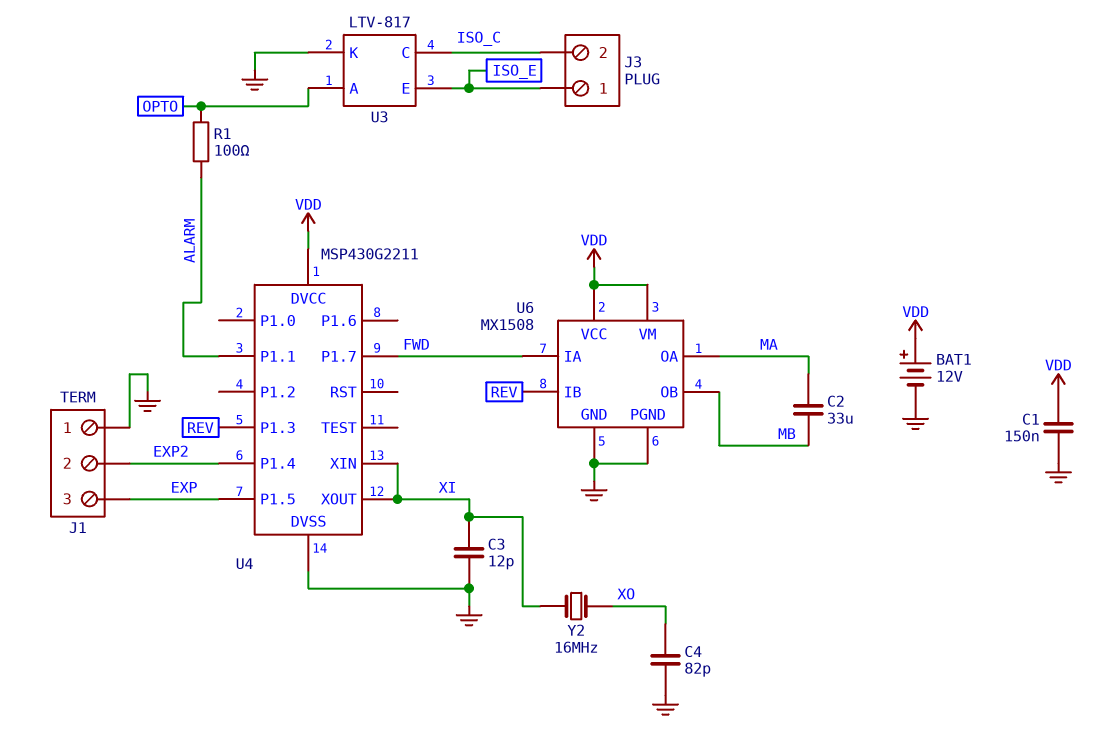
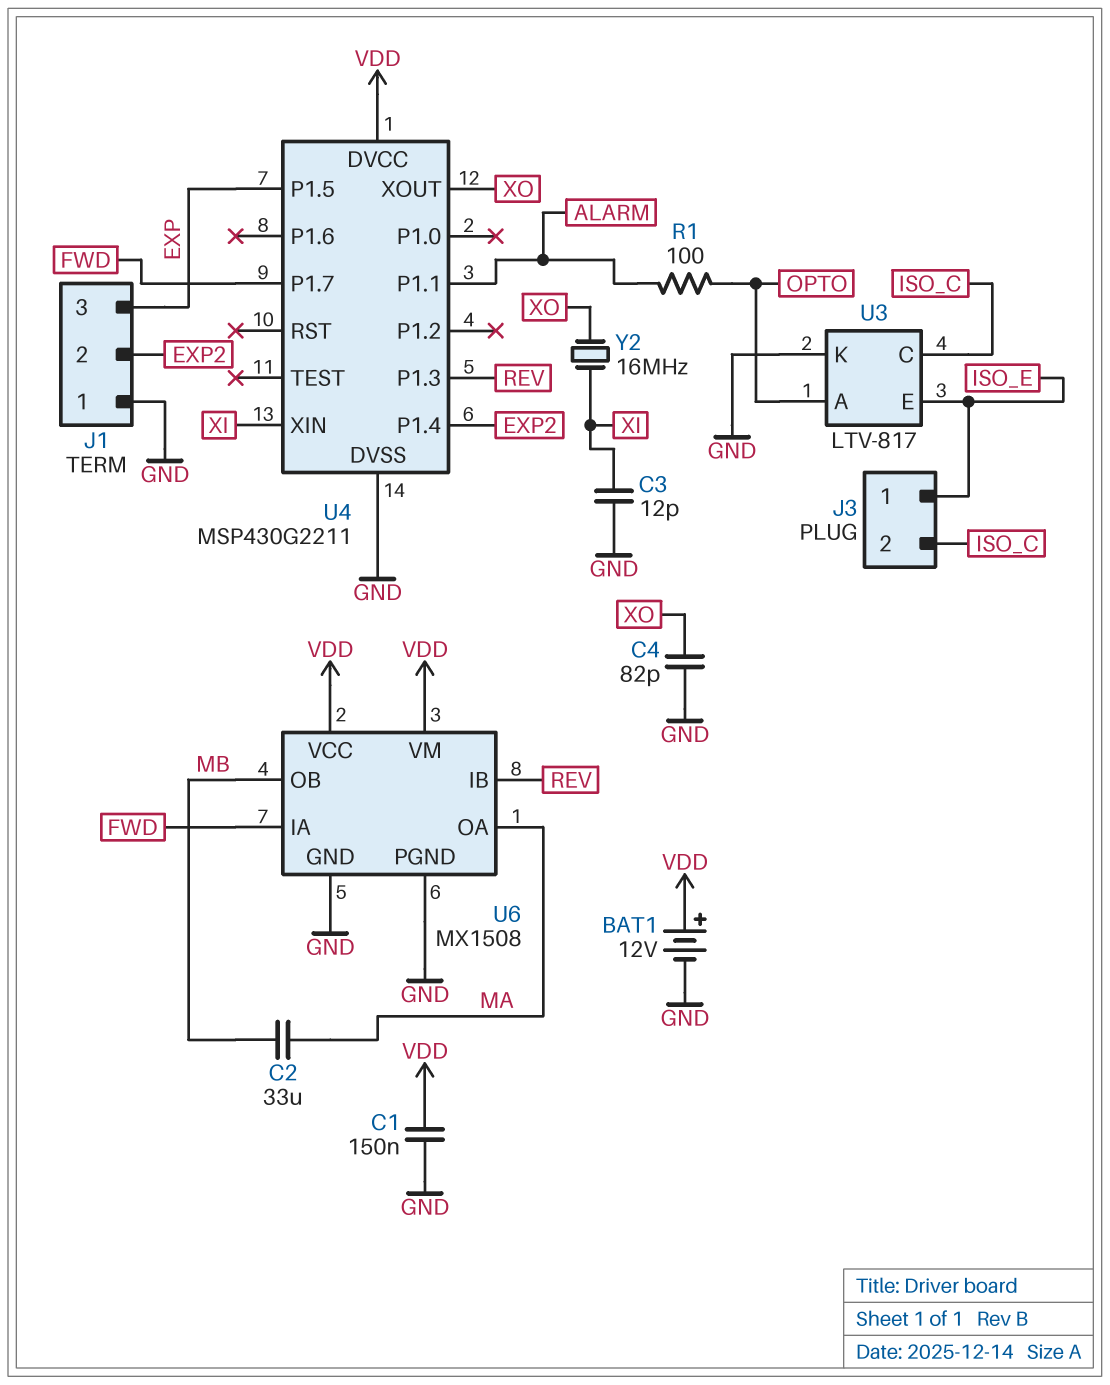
U4 pin XOUT: XI -> XO

